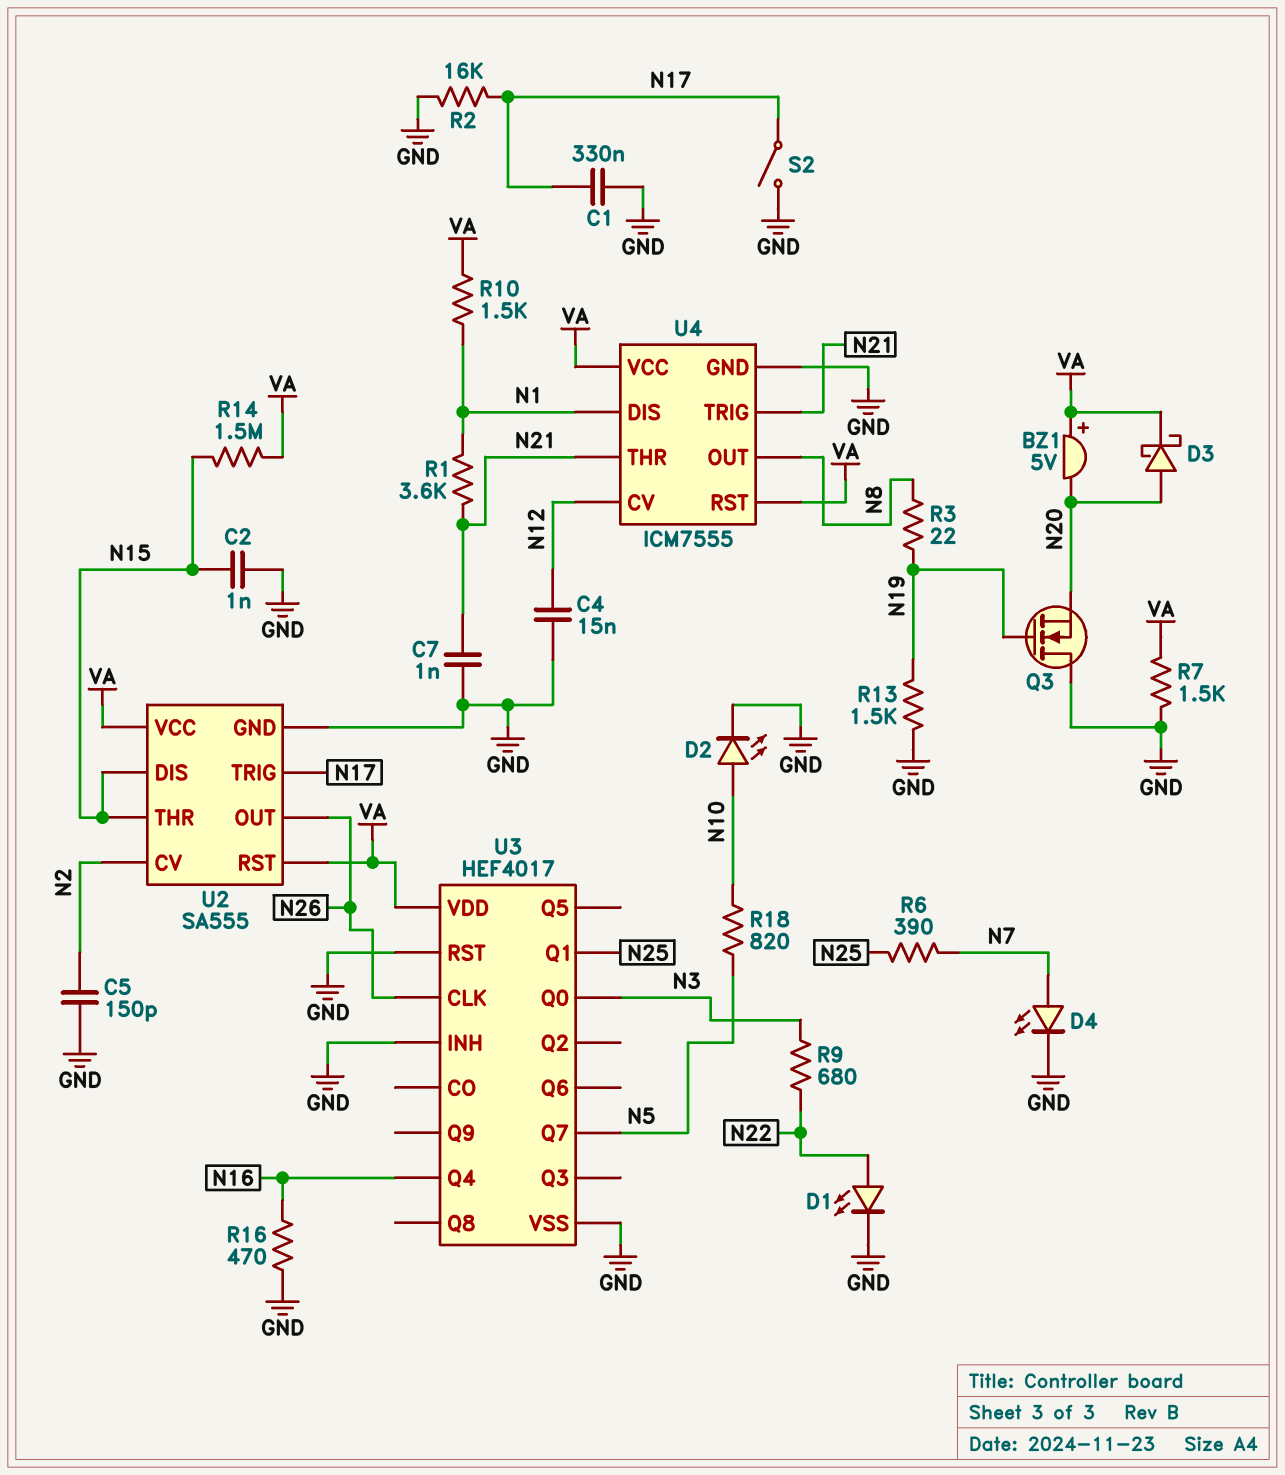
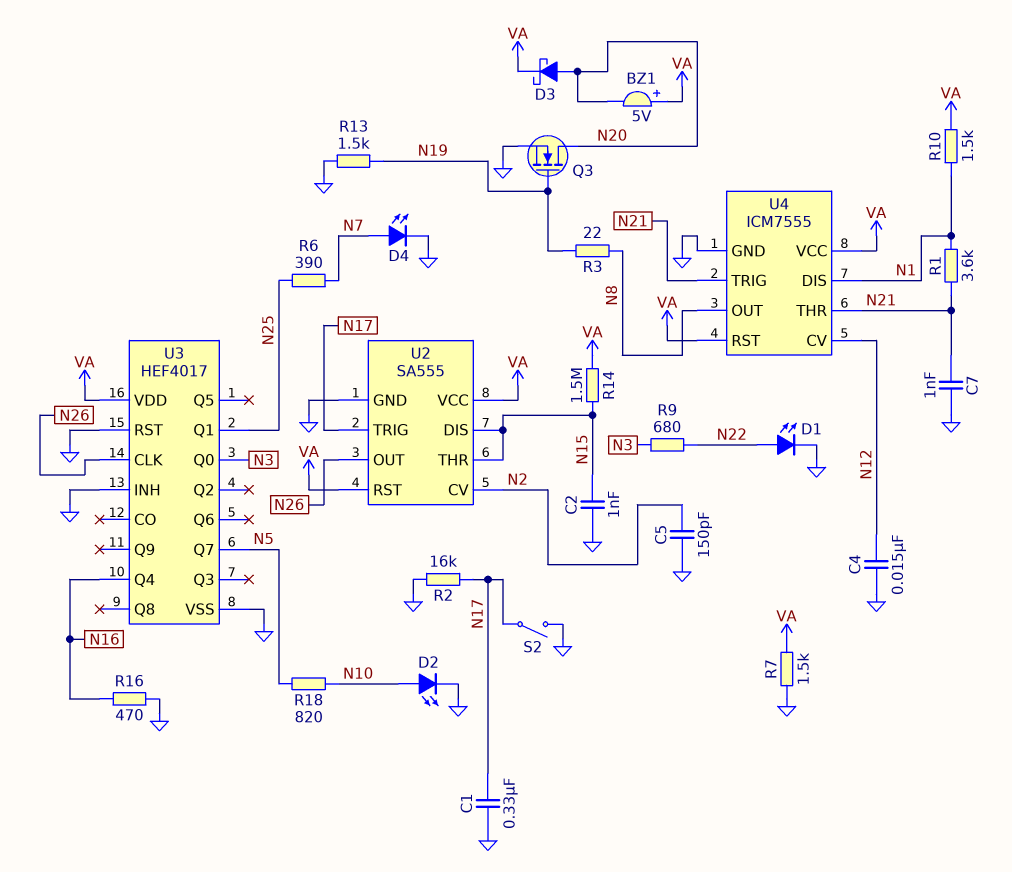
Q3: NMOS (G N19, D GND, S N20) -> NMOS (G N19, D N20, S GND)

